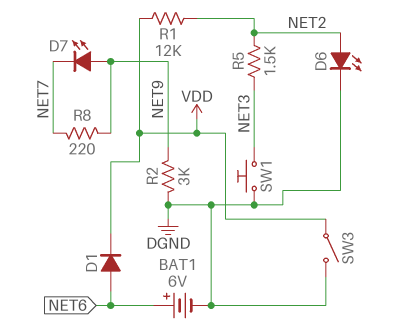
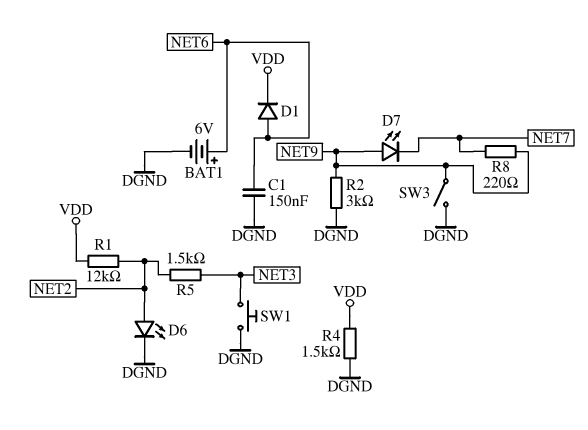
C1: none -> 150nF (DGND, NET6)
R4: none -> 1.5k (DGND, VDD)
SW3: switch (DGND, VDD) -> switch (DGND, NET9)

